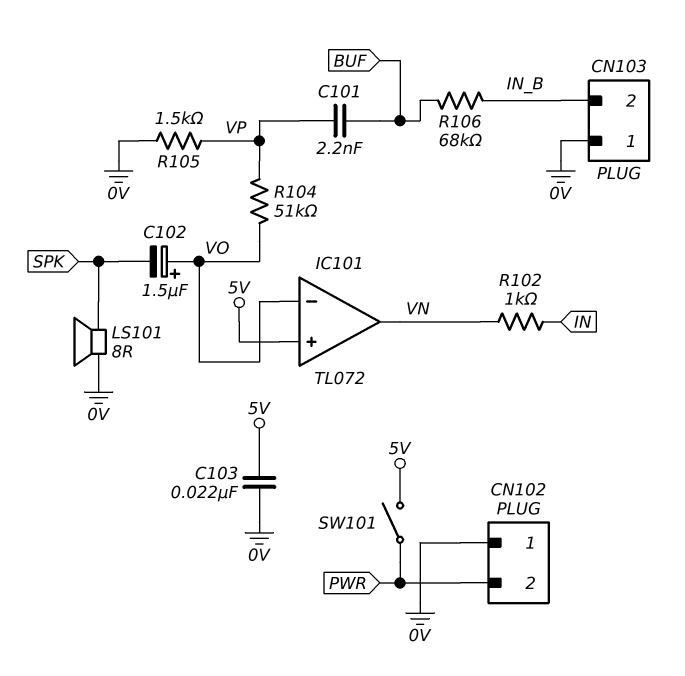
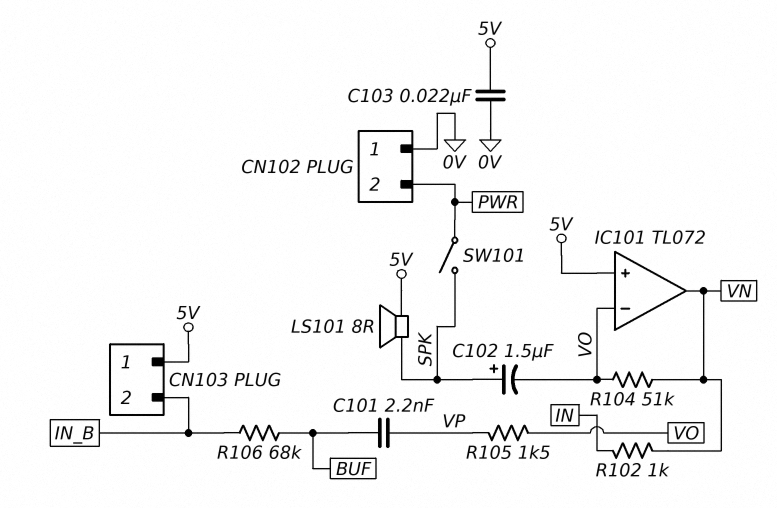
C102: 1.5uF (plus VO, minus SPK) -> 1.5uF (plus SPK, minus VO)
CN103 pin 1: 0V -> 5V
LS101: speaker 8R (0V, SPK) -> speaker 8R (5V, SPK)
R104: 51k (VO, VP) -> 51k (VN, VO)
R105: 1.5k (0V, VP) -> 1.5k (VO, VP)
SW101: switch (5V, PWR) -> switch (PWR, SPK)

